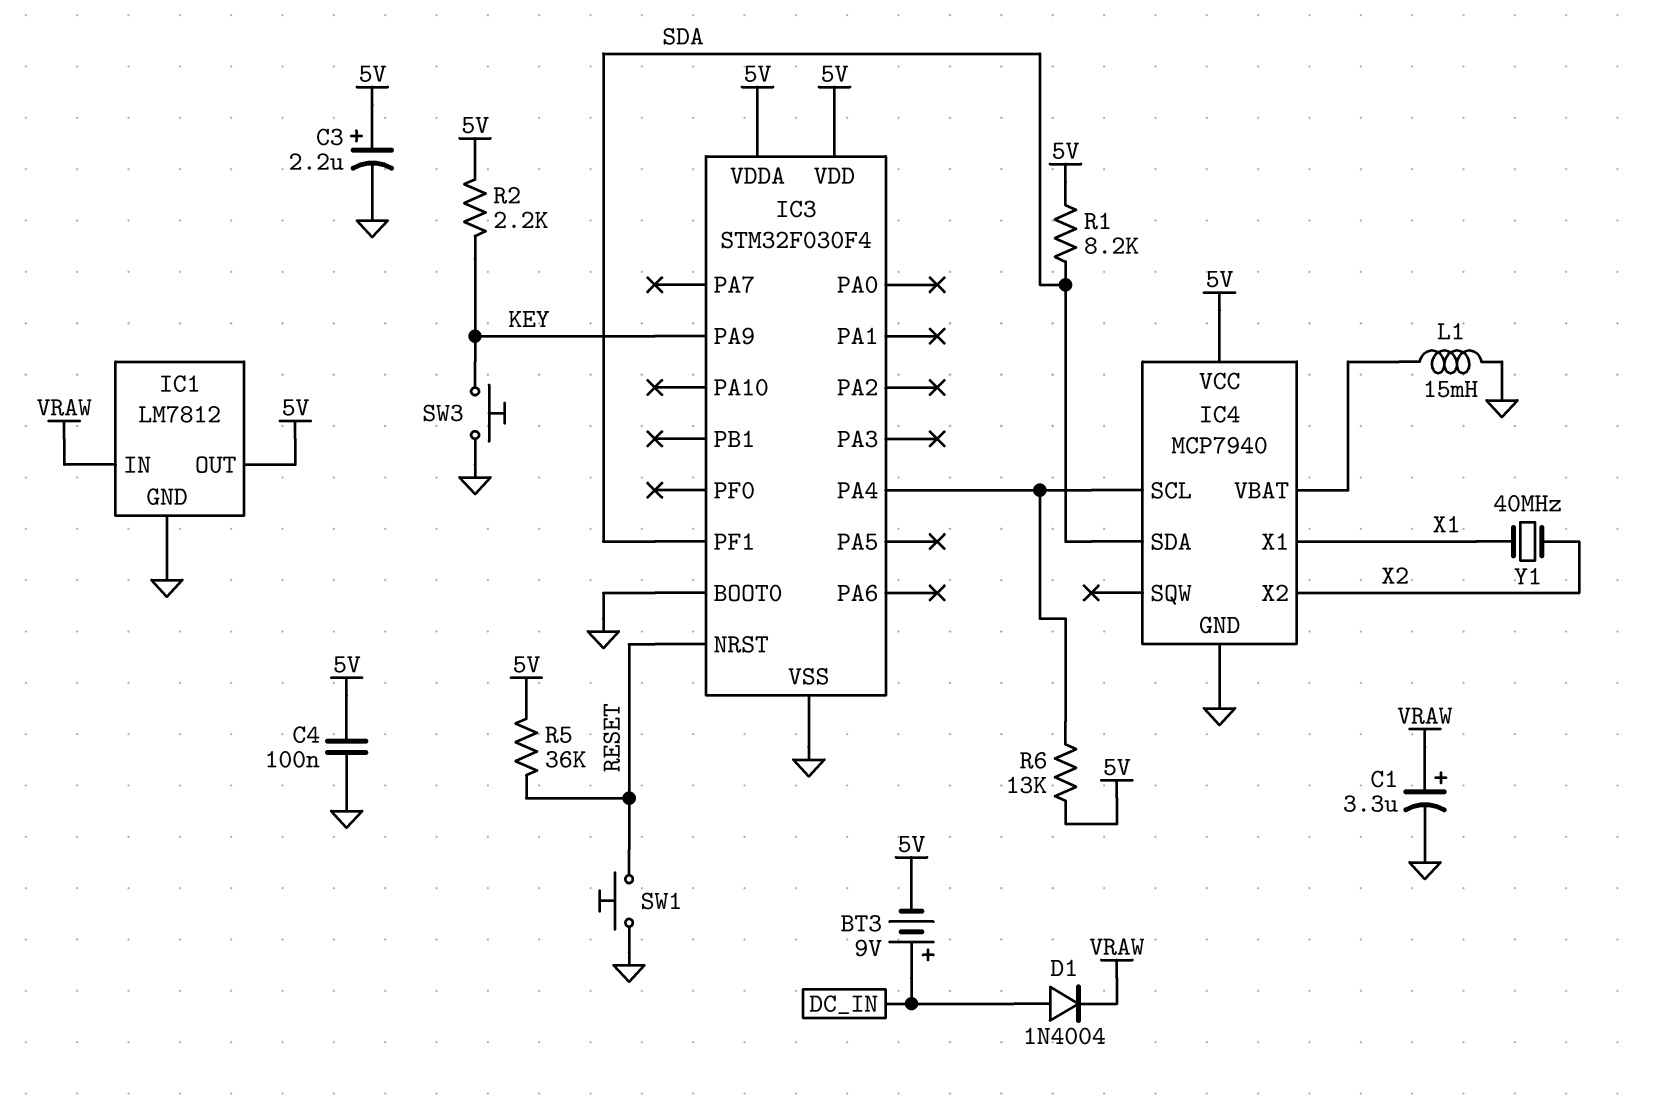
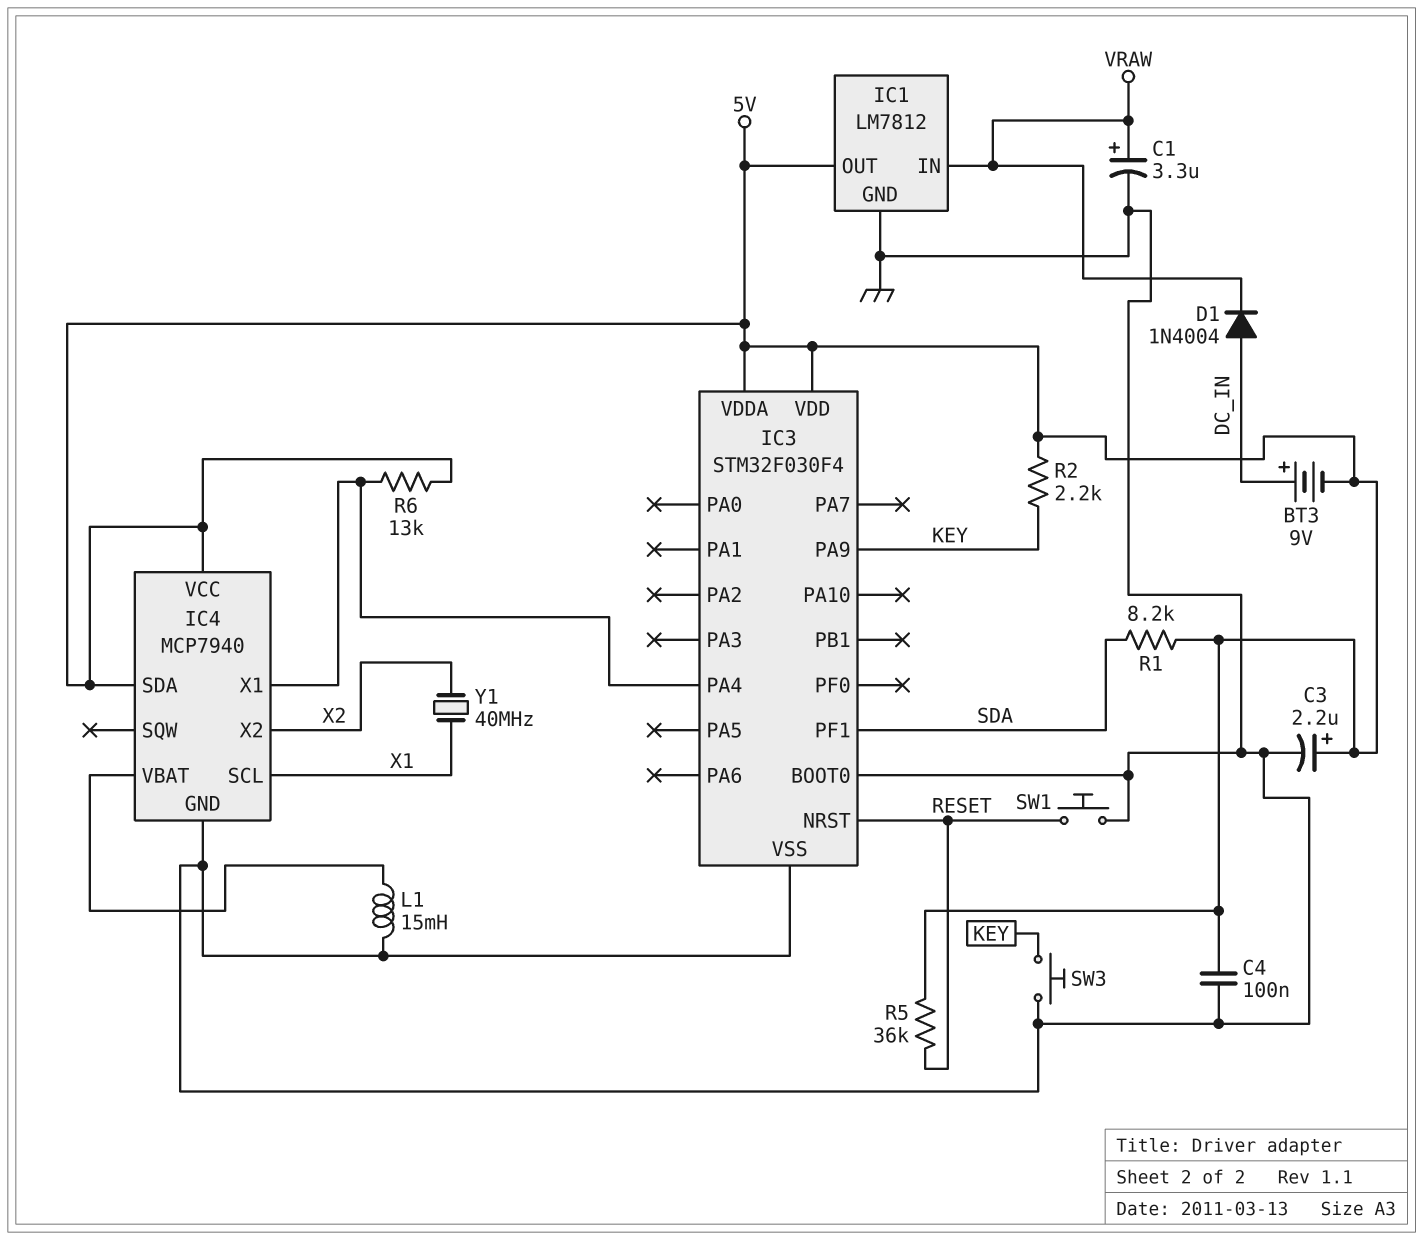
IC4 pin SCL: IC3/PA4 -> X1
IC4 pin SDA: SDA -> 5V
IC4 pin X1: X1 -> IC3/PA4

